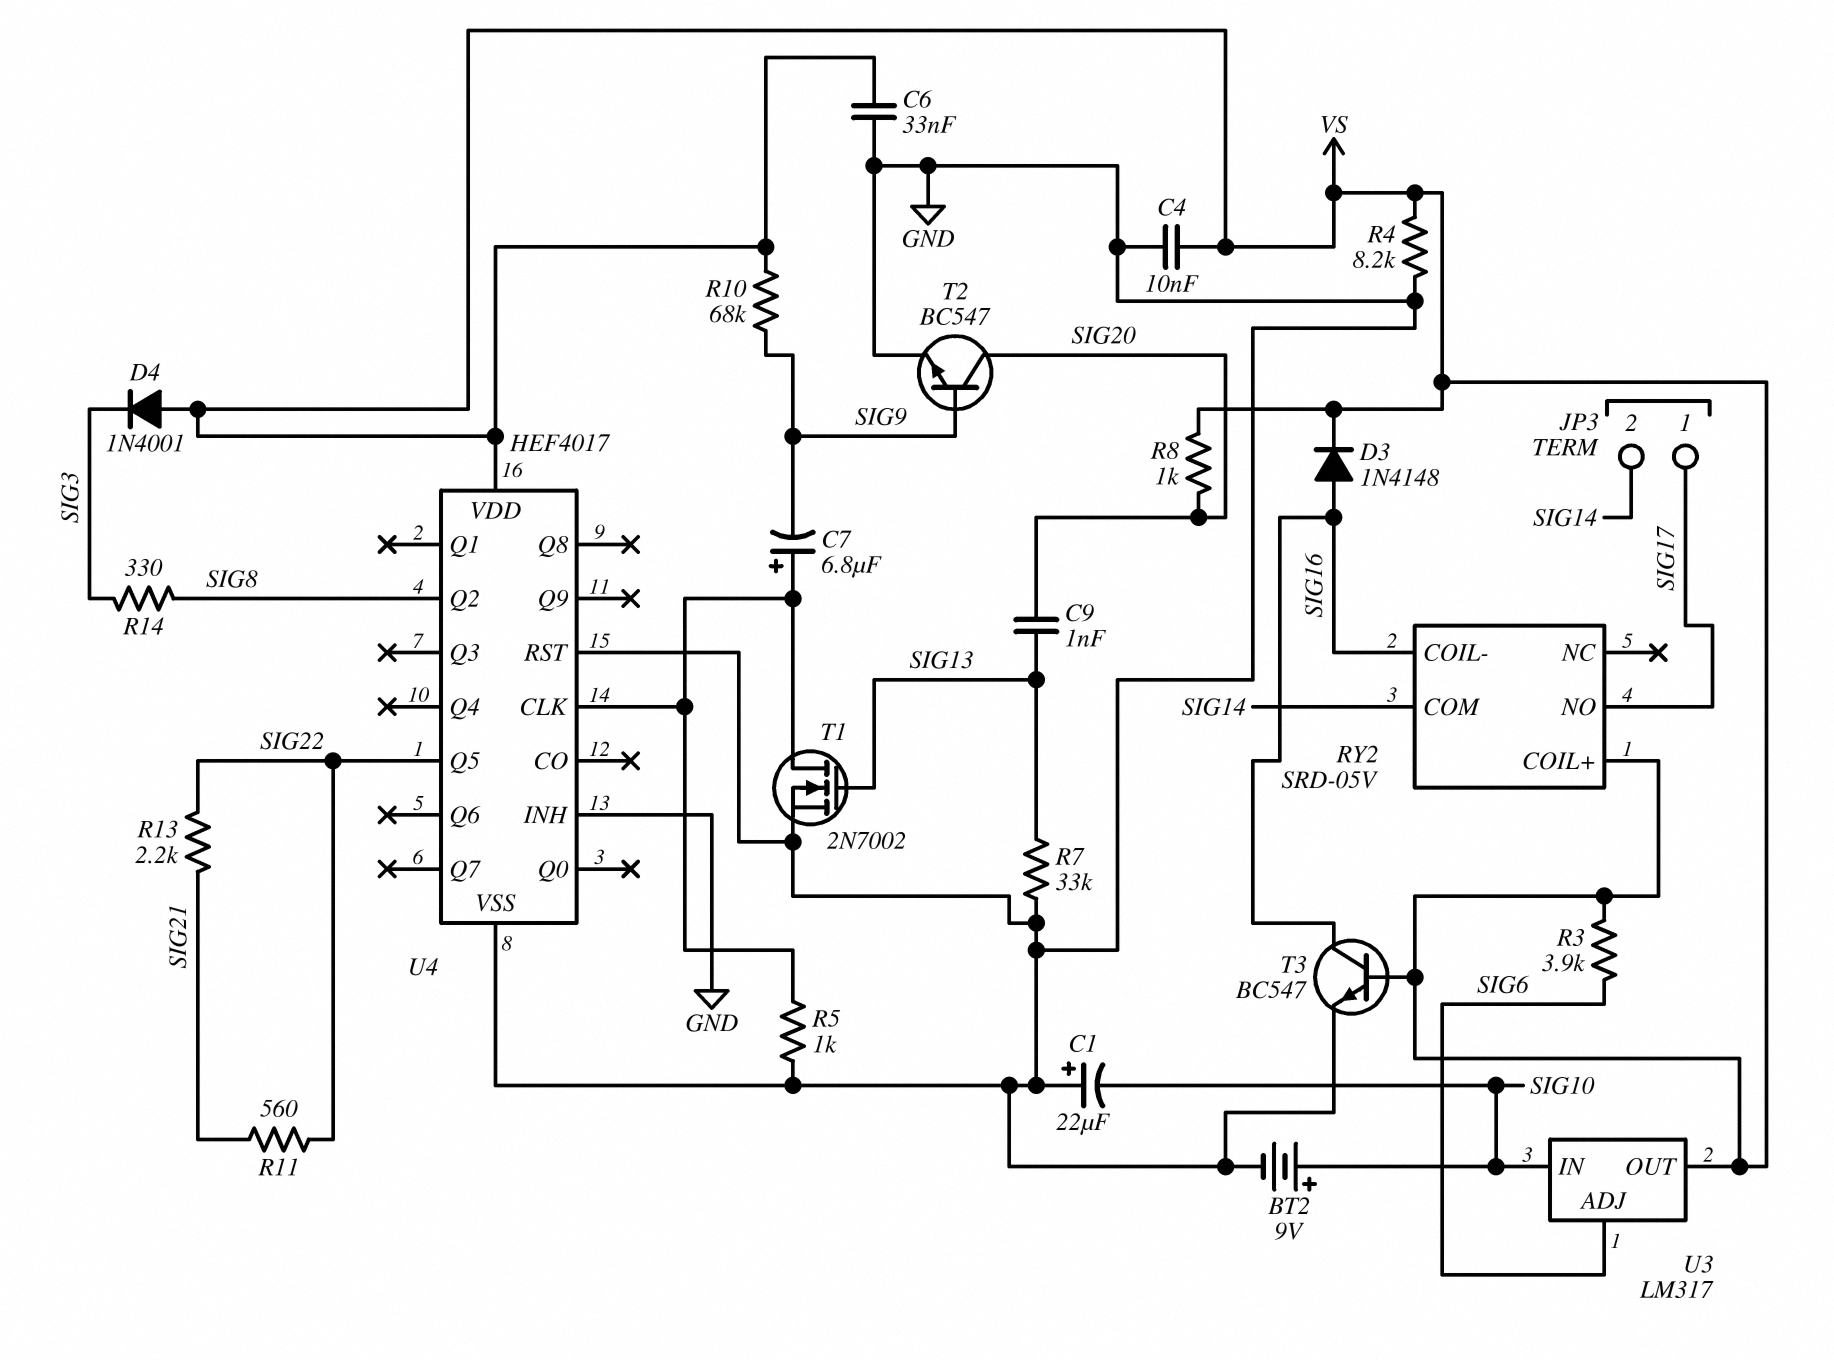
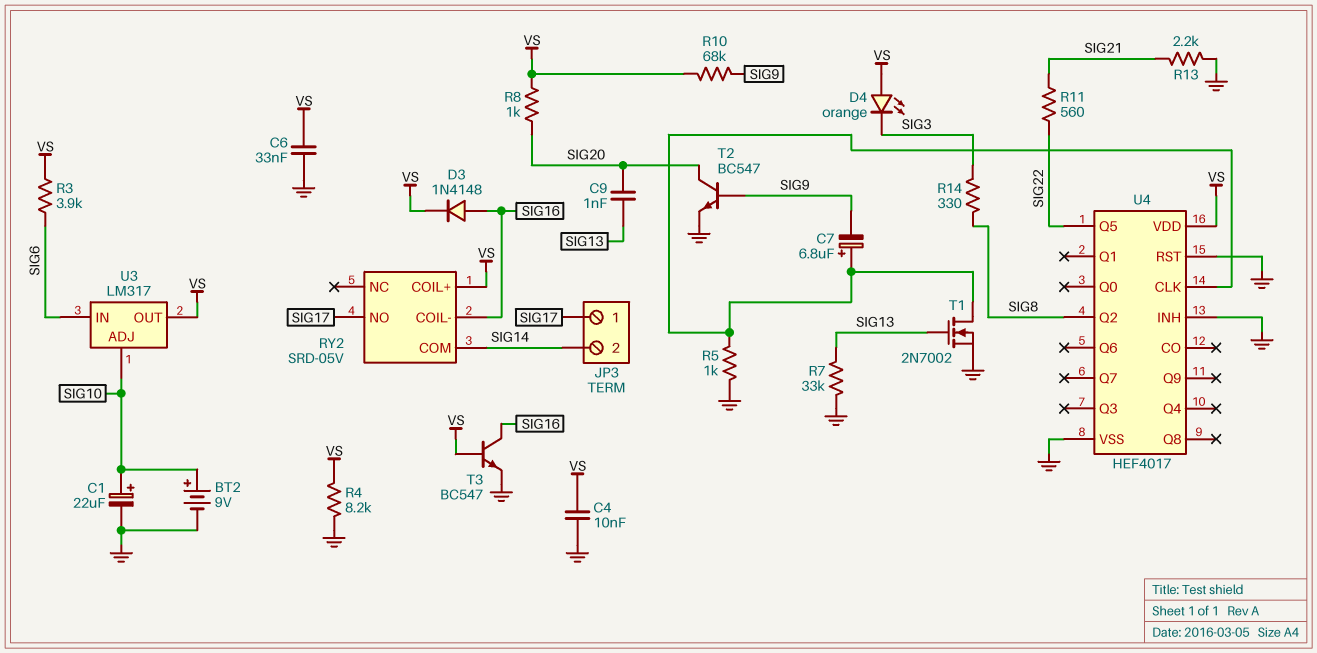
C1: 22uF (plus GND, minus SIG10) -> 22uF (plus SIG10, minus GND)
D4: diode 1N4001 (A VS, K SIG3) -> LED orange (A VS, K SIG3)
R13: 2.2k (SIG21, SIG22) -> 2.2k (GND, SIG21)
U3 pin ADJ: SIG6 -> SIG10
U3 pin IN: SIG10 -> SIG6

